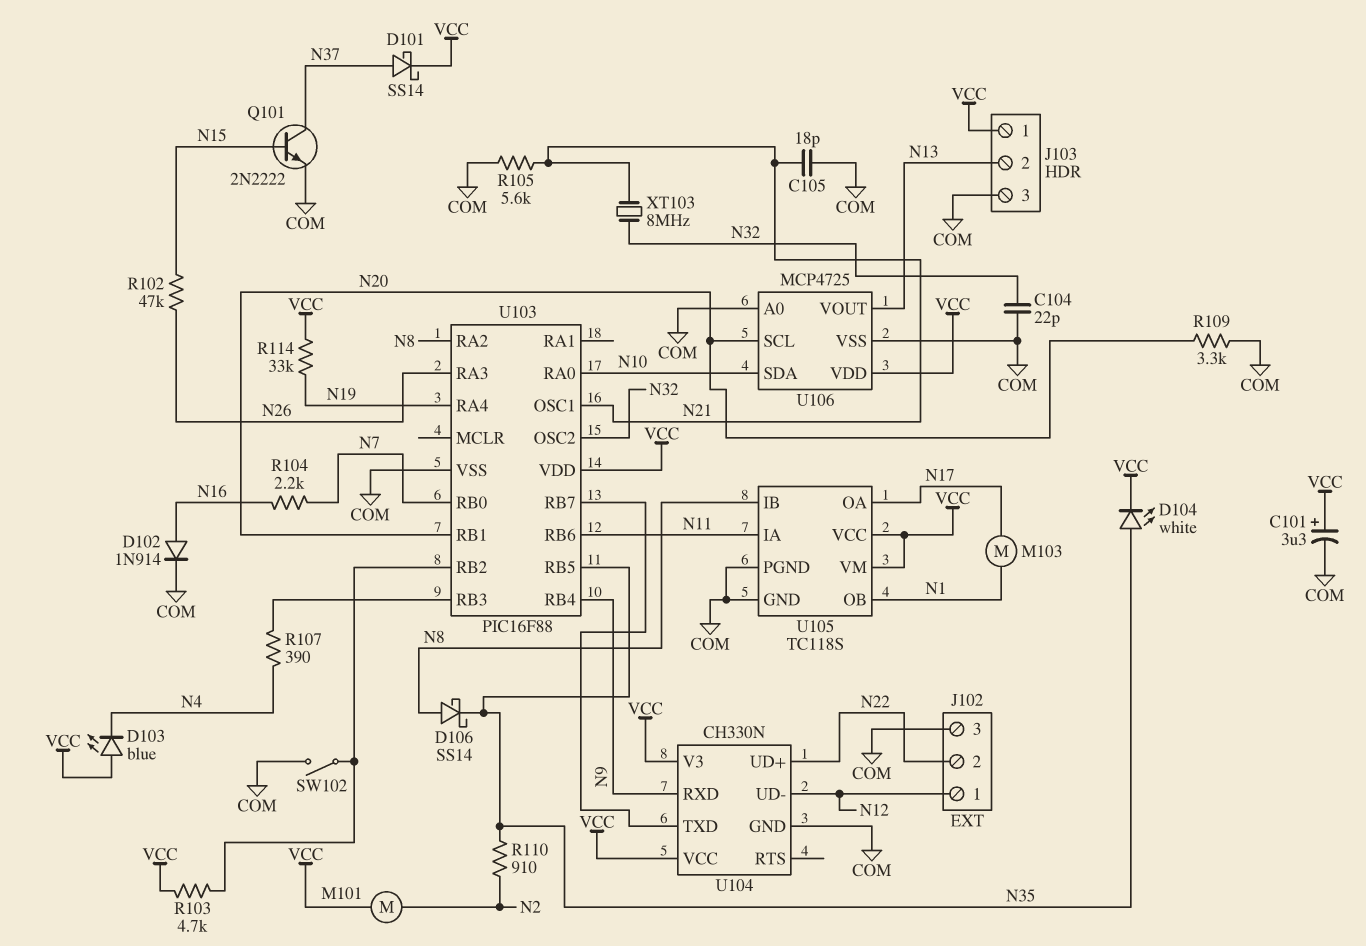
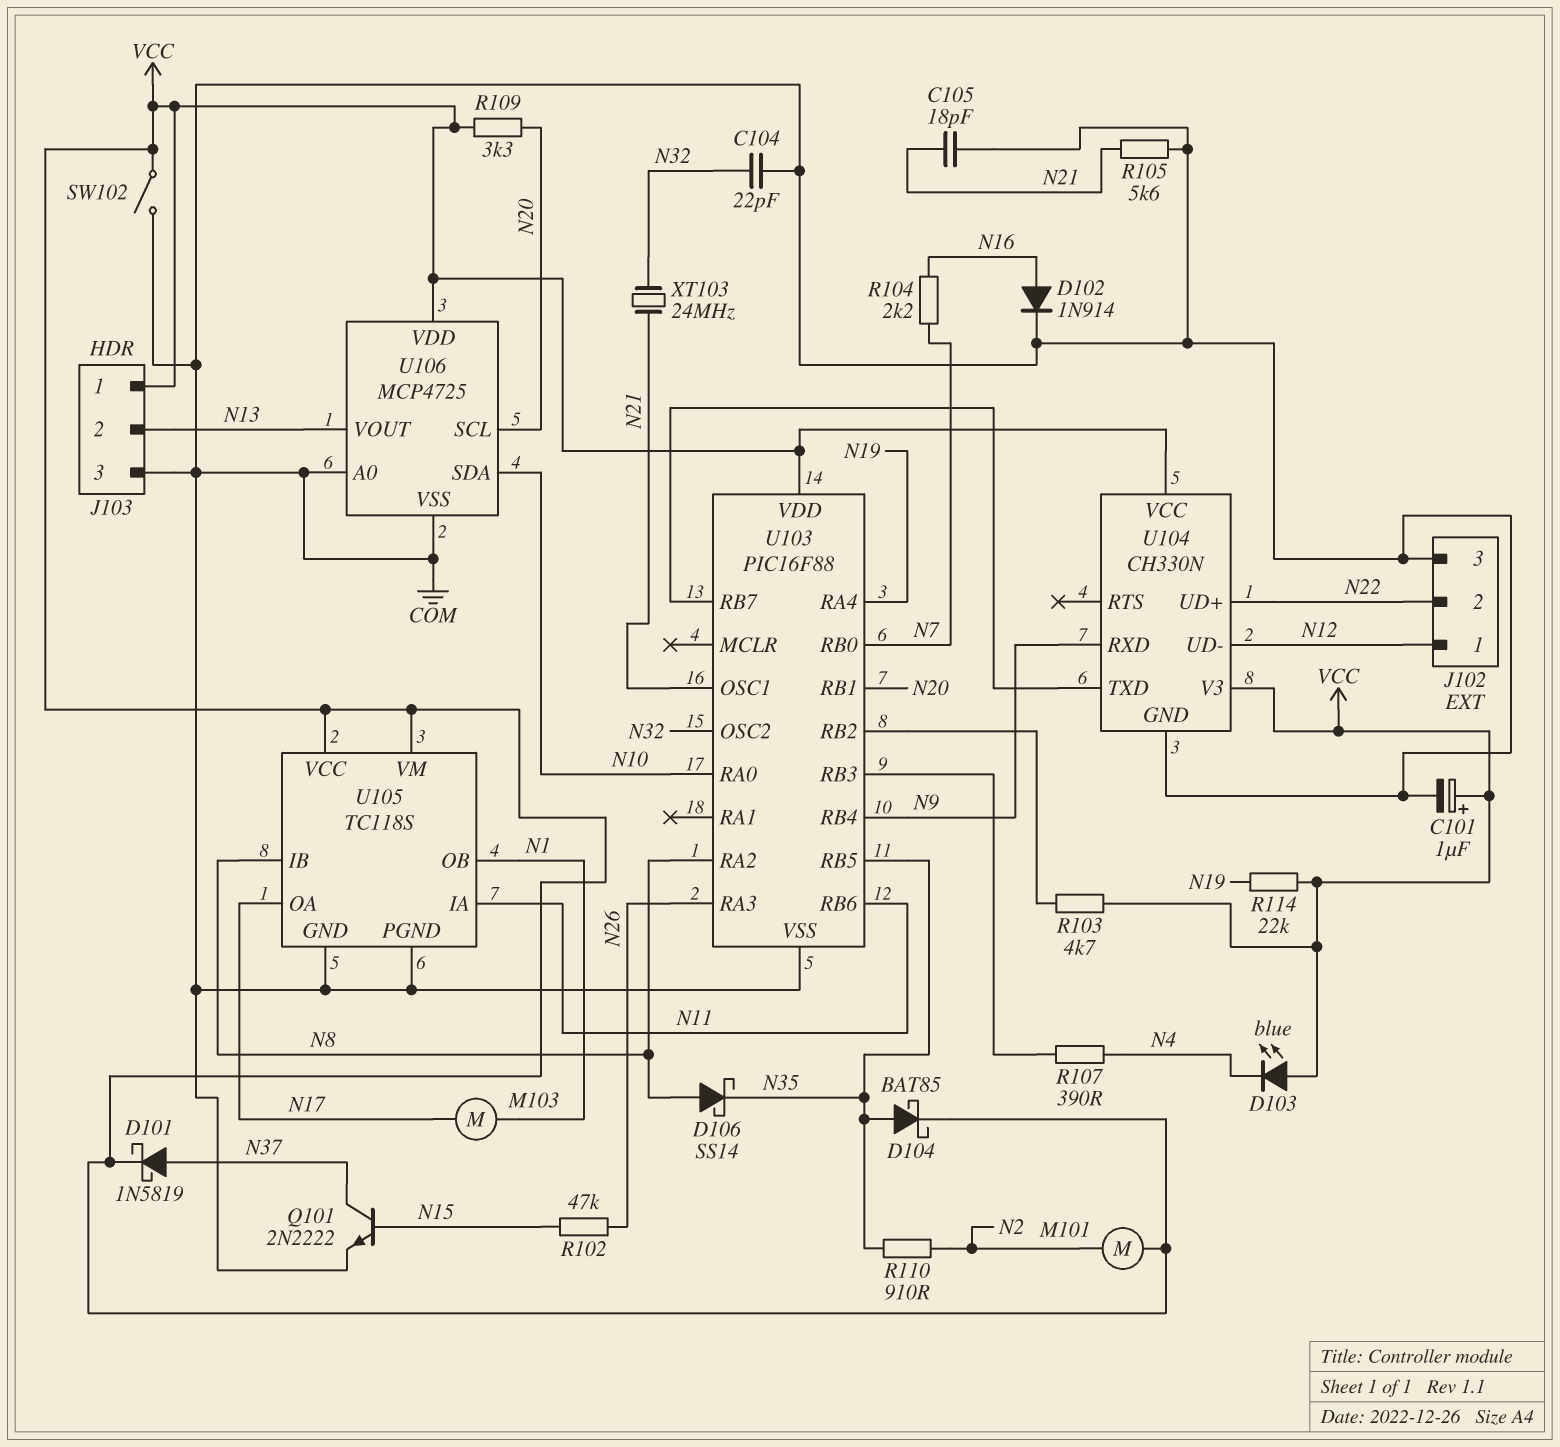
C101: 3.3uF (plus VCC, minus COM) -> 1uF (plus VCC, minus COM)
D101: schottky SS14 (A N37, K VCC) -> schottky 1N5819 (A N37, K VCC)
D104: LED white (A N35, K VCC) -> schottky BAT85 (A N35, K VCC)
R109: 3.3k (COM, N20) -> 3.3k (N20, VCC)
R114: 33k (N19, VCC) -> 22k (N19, VCC)
SW102: switch (COM, U103/RB2) -> switch (COM, VCC)
XT103: 8MHz (N21, N32) -> 24MHz (N21, N32)

